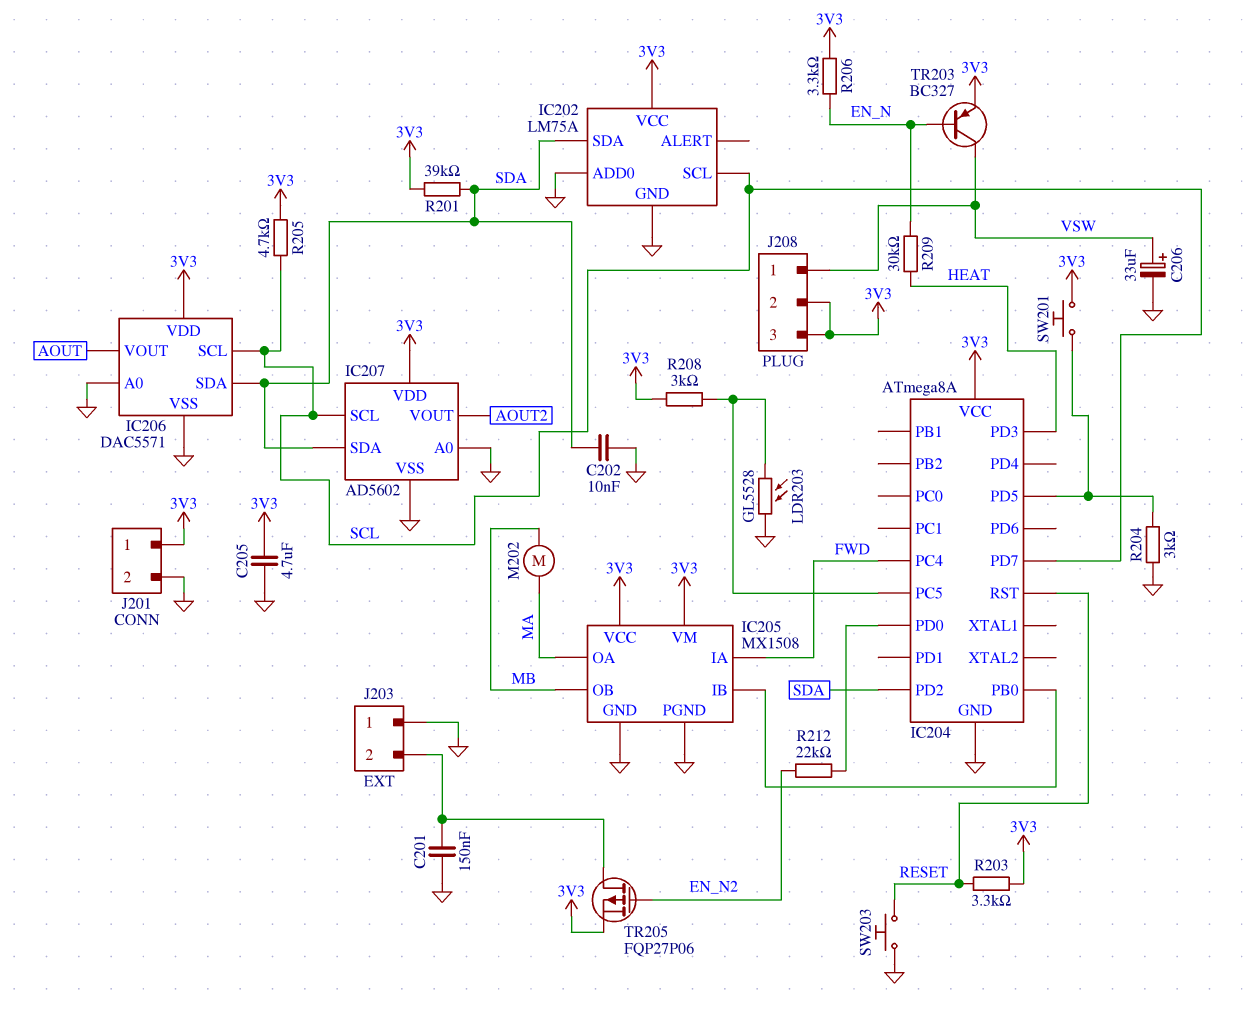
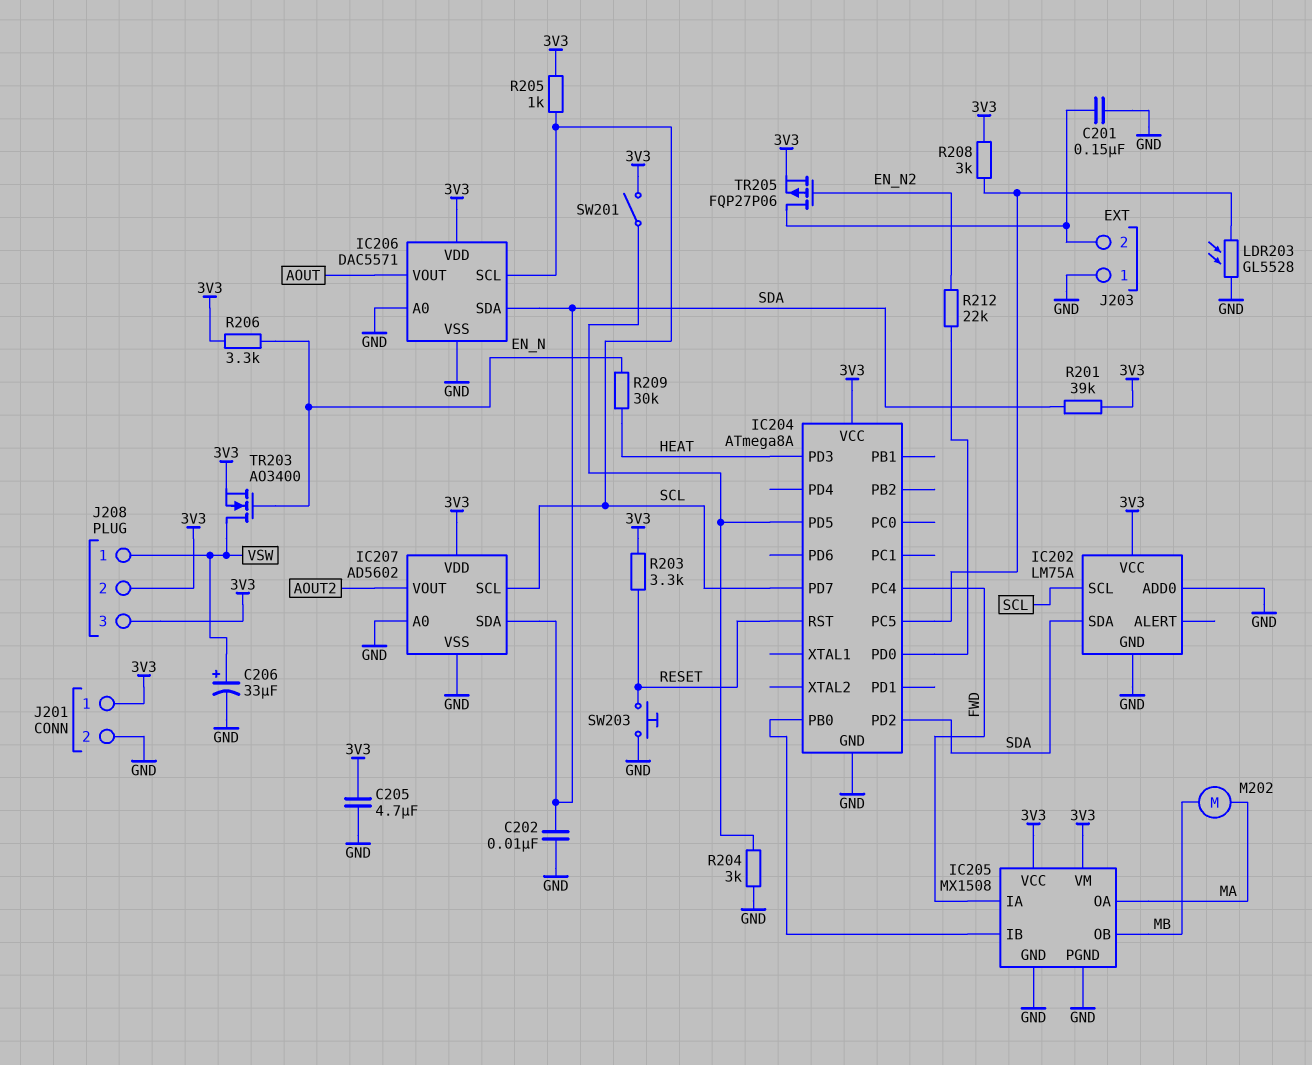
R205: 4.7k (3V3, SCL) -> 1k (3V3, SCL)
SW201: button (3V3, IC204/PD5) -> switch (3V3, IC204/PD5)
TR203: PNP BC327 (B EN_N, C VSW, E 3V3) -> NMOS AO3400 (G EN_N, D VSW, S 3V3)

